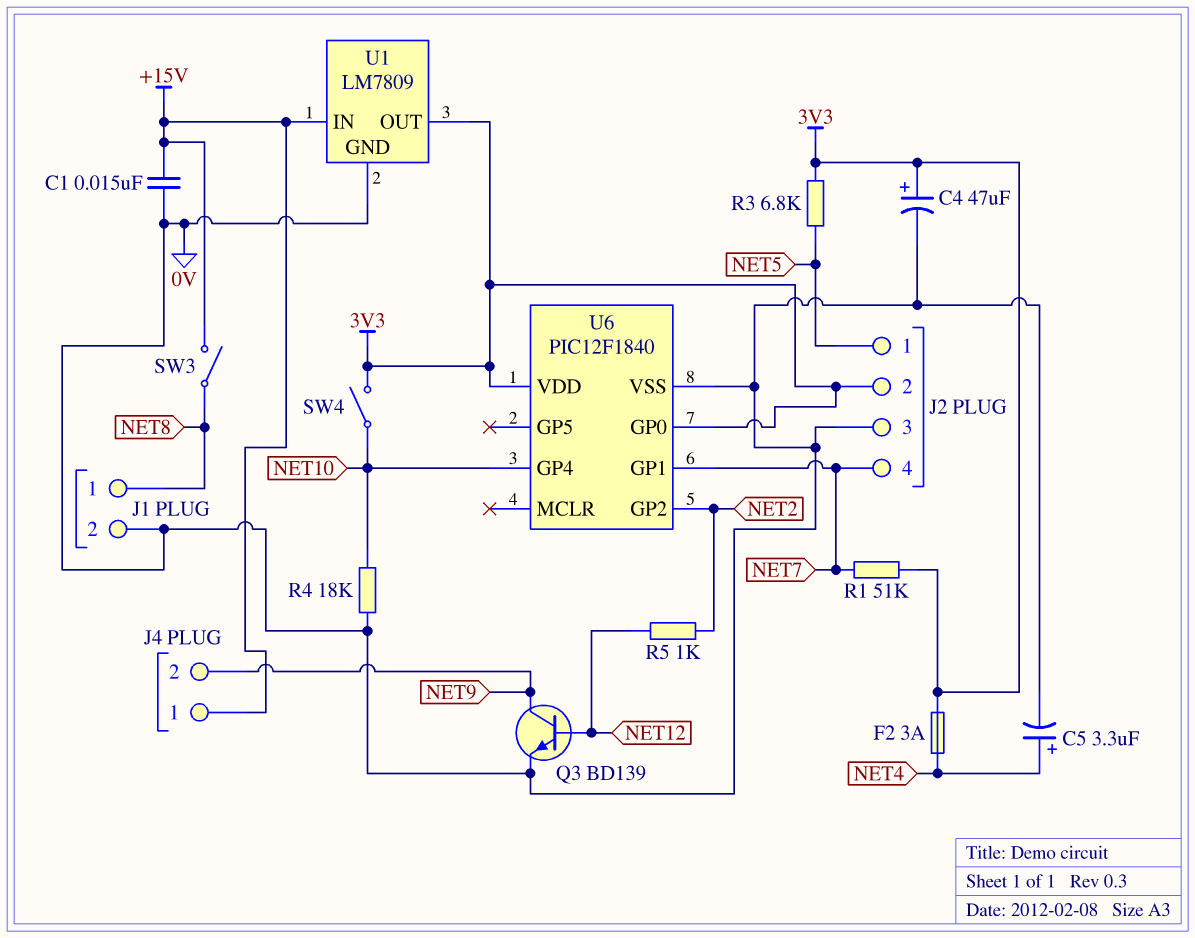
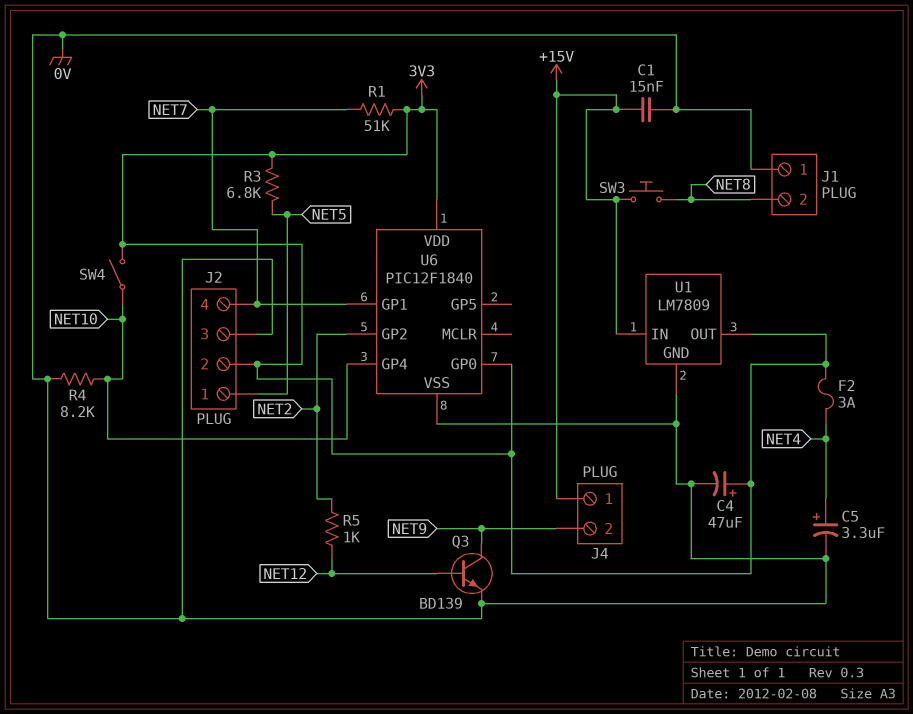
J1 pin 1: NET8 -> 0V
J1 pin 2: 0V -> NET8
R4: 18k (0V, NET10) -> 8.2k (0V, NET10)
SW3: switch (+15V, NET8) -> button (+15V, NET8)

